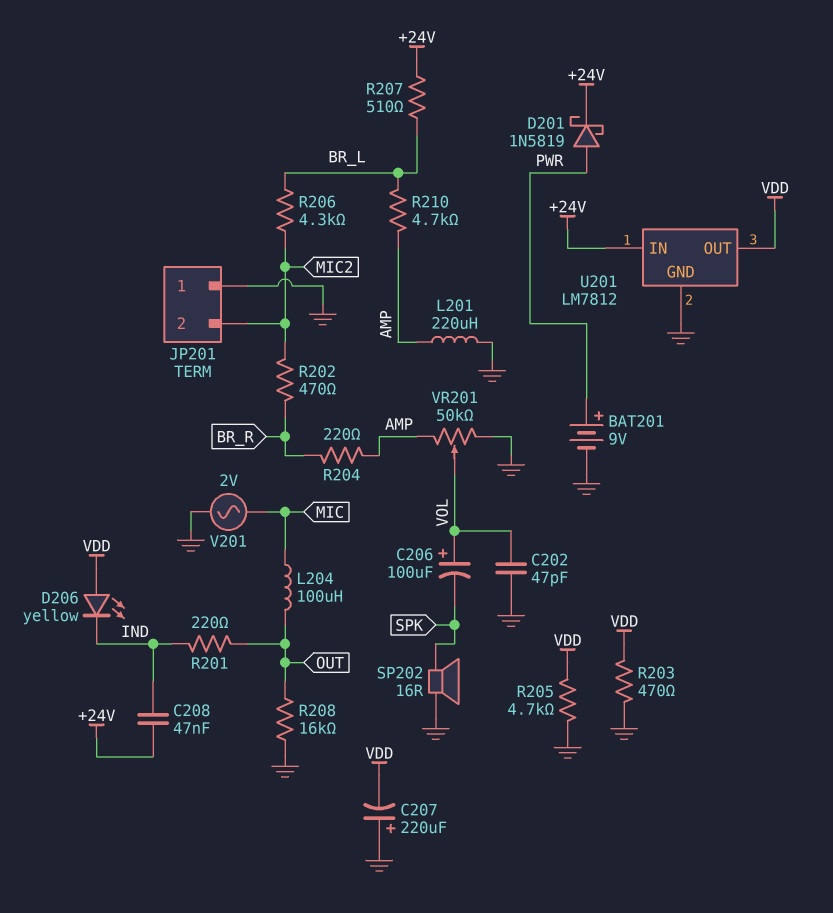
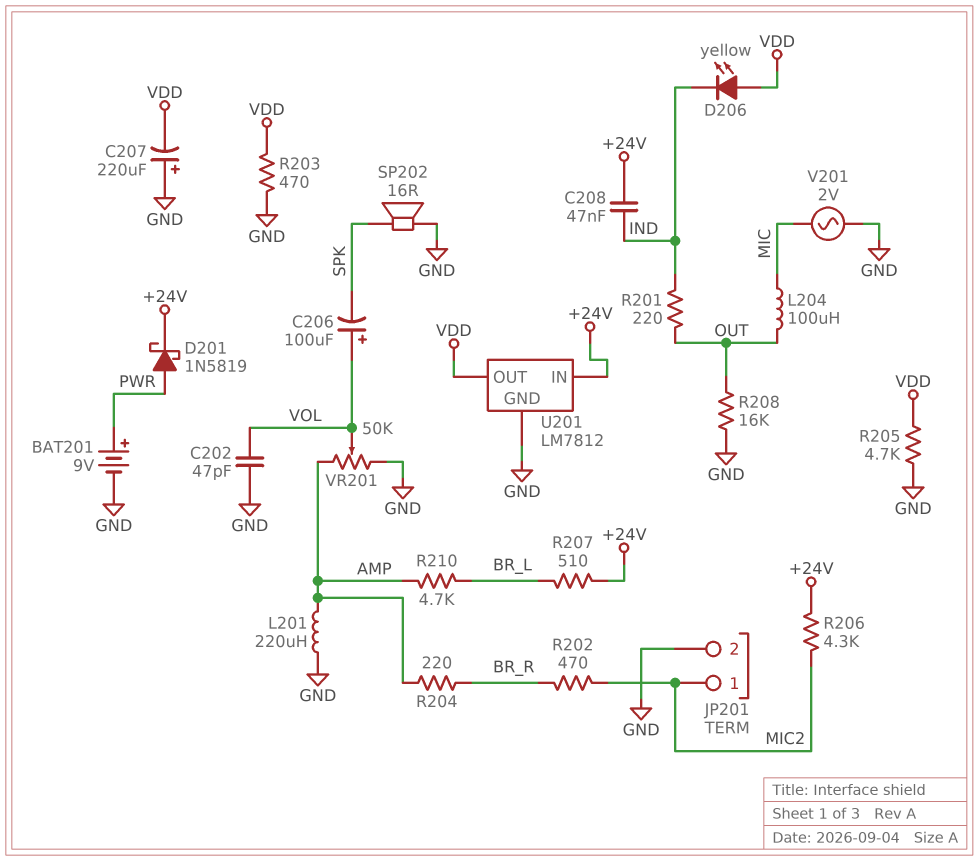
JP201 pin 1: GND -> MIC2
JP201 pin 2: MIC2 -> GND
R206: 4.3k (BR_L, MIC2) -> 4.3k (+24V, MIC2)

